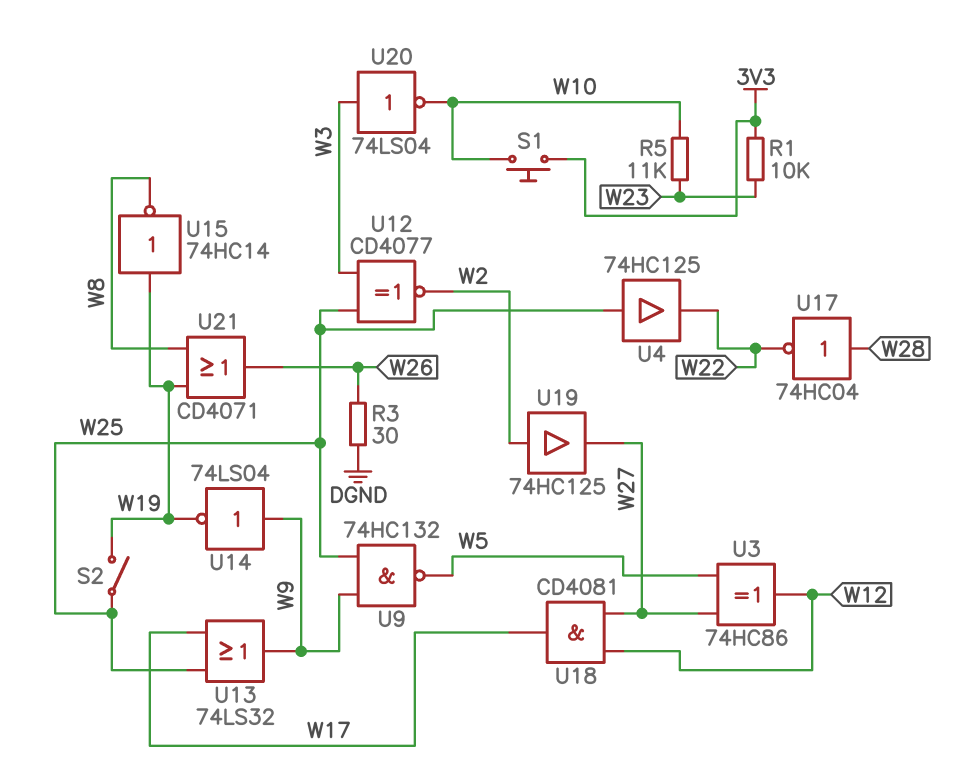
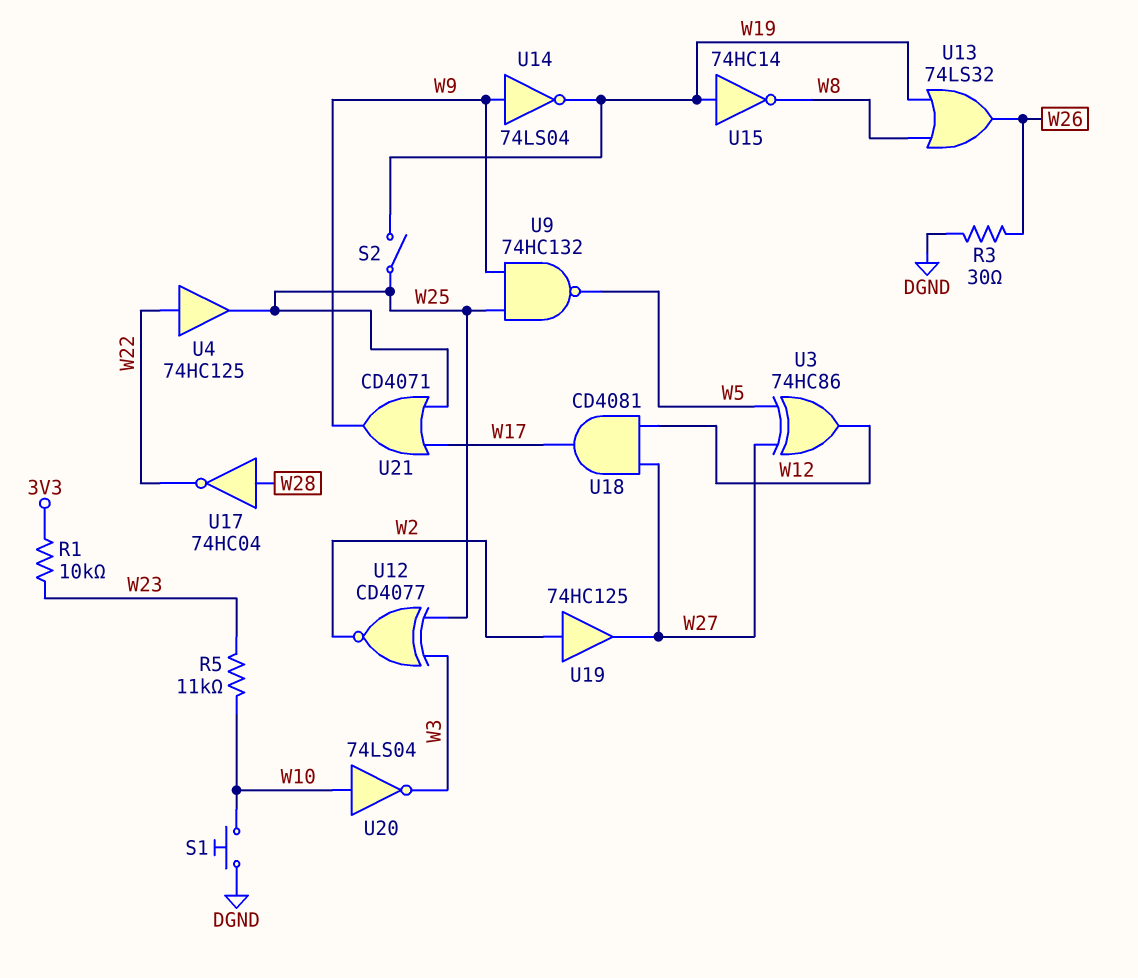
S1: button (3V3, W10) -> button (DGND, W10)
U4: buffer 74HC125 (in W25, out W22) -> buffer 74HC125 (in W22, out W25)
U13: OR 74LS32 (in W17, in W25, out W9) -> OR 74LS32 (in W8, in W19, out W26)
U20: NOT 74LS04 (in W3, out W10) -> NOT 74LS04 (in W10, out W3)
U21: OR CD4071 (in W8, in W19, out W26) -> OR CD4071 (in W17, in W25, out W9)

